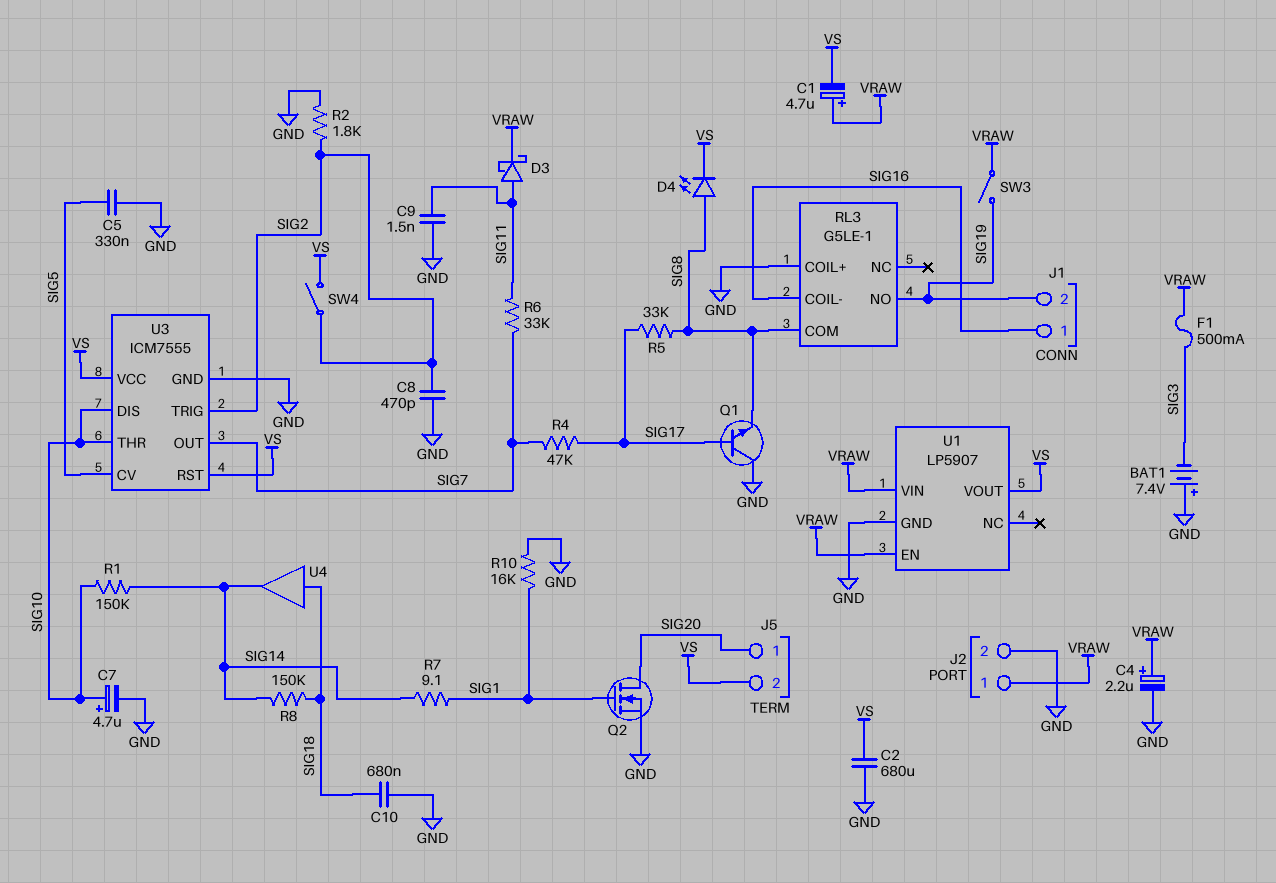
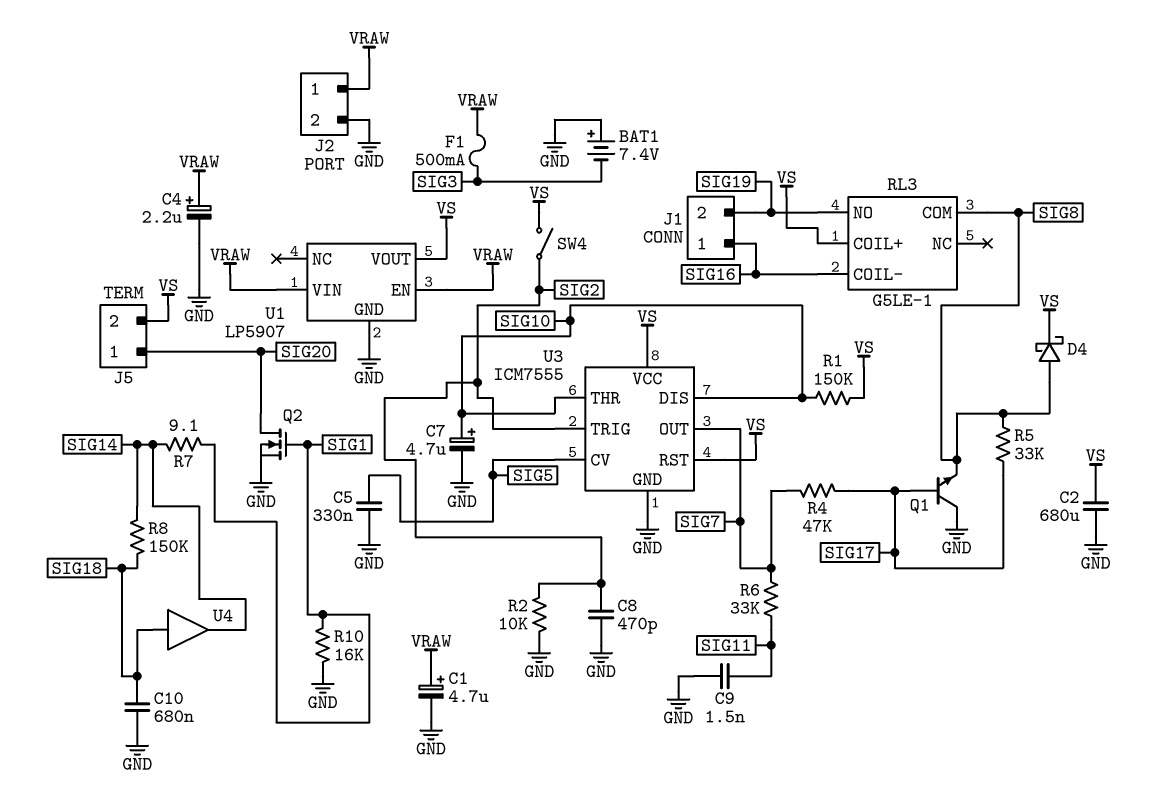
C1: 4.7uF (plus VRAW, minus VS) -> 4.7uF (plus VRAW, minus GND)
D3: schottky (A SIG11, K VRAW) -> none
D4: LED (A SIG8, K VS) -> schottky (A SIG8, K VS)
R1: 150k (SIG10, SIG14) -> 150k (SIG10, VS)
R2: 1.8k (GND, SIG2) -> 10k (GND, SIG2)
RL3 pin COIL+: GND -> VS
SW3: switch (SIG19, VRAW) -> none

